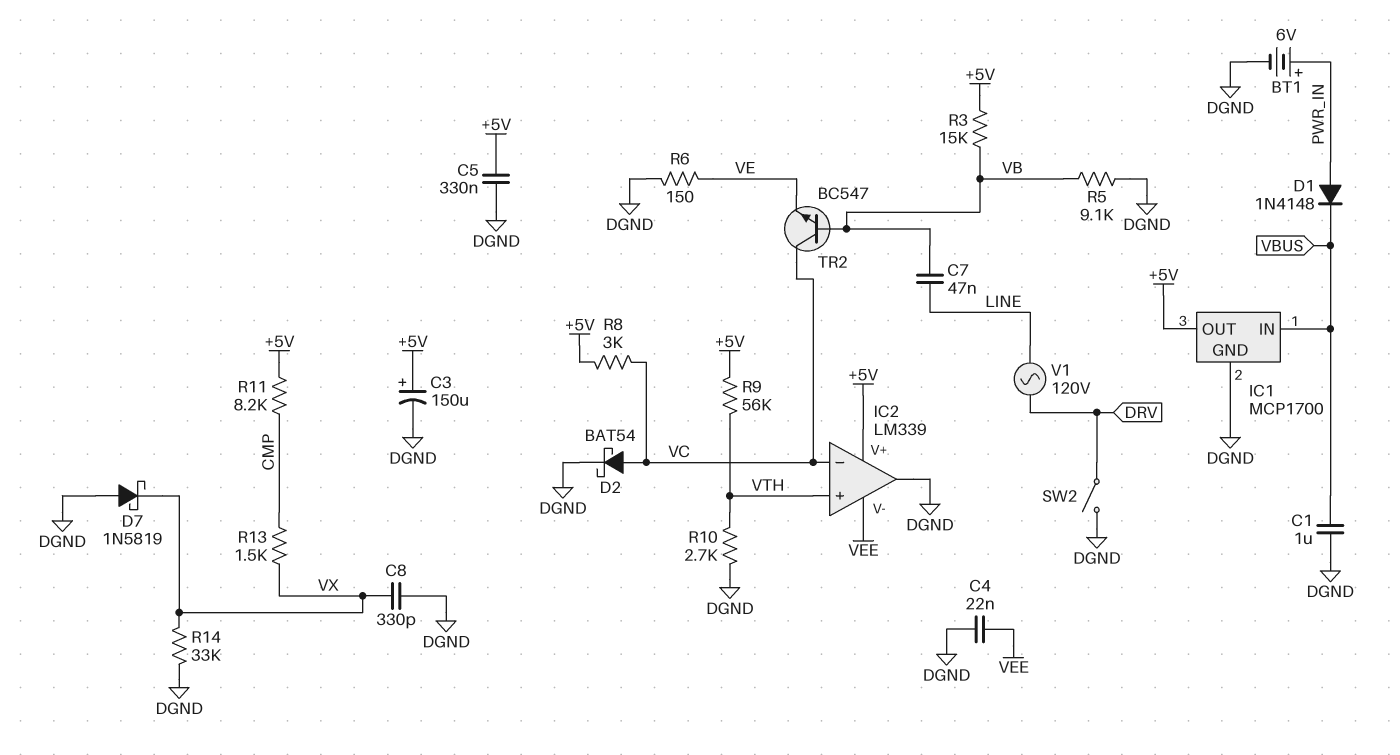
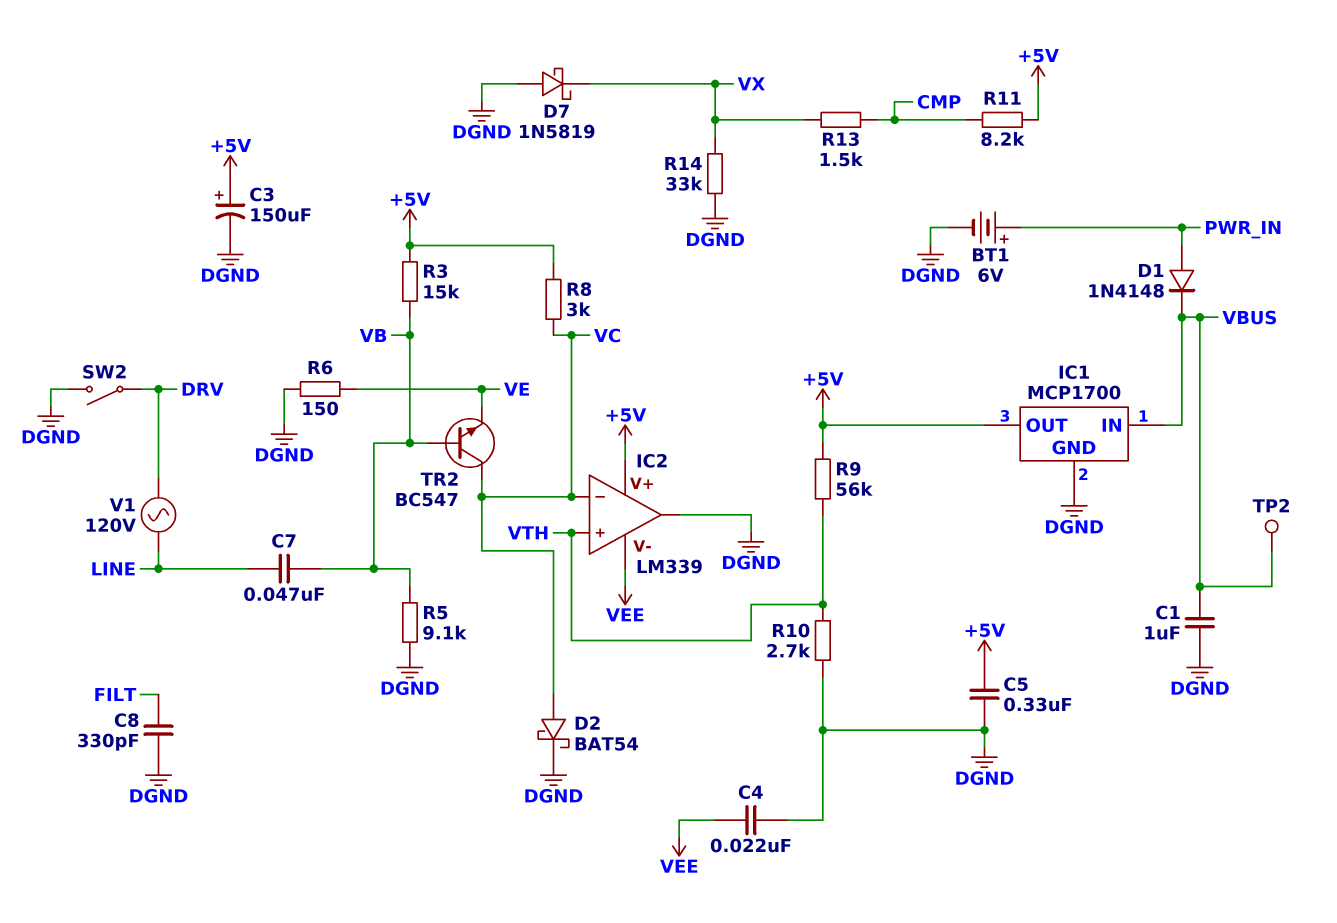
C8: 330pF (DGND, VX) -> 330pF (DGND, FILT)
TP2: none -> test point (VBUS)

